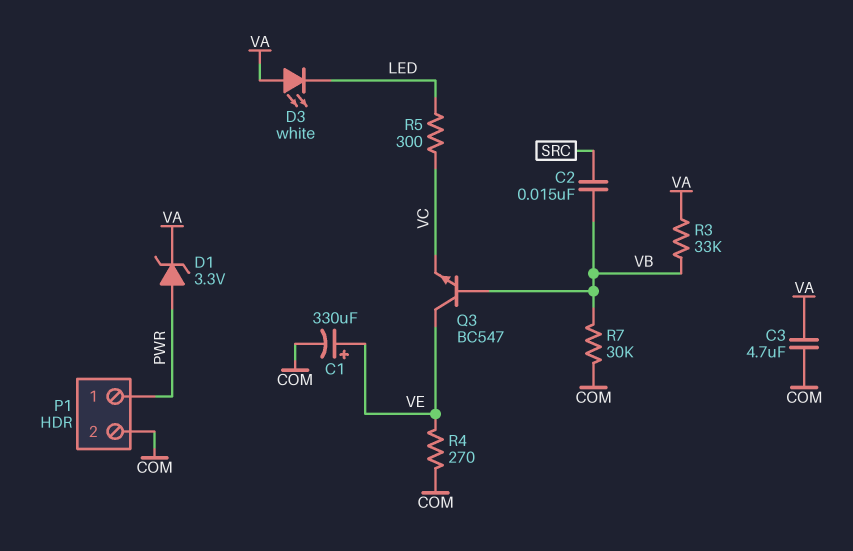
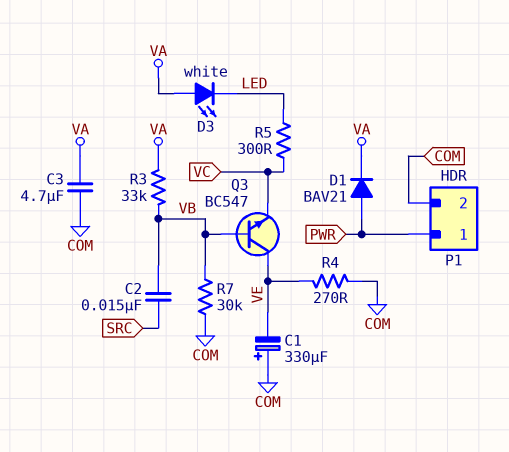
C1: 330uF (plus VE, minus COM) -> 330uF (plus COM, minus VE)
D1: zener 3.3V (A PWR, K VA) -> diode BAV21 (A PWR, K VA)

